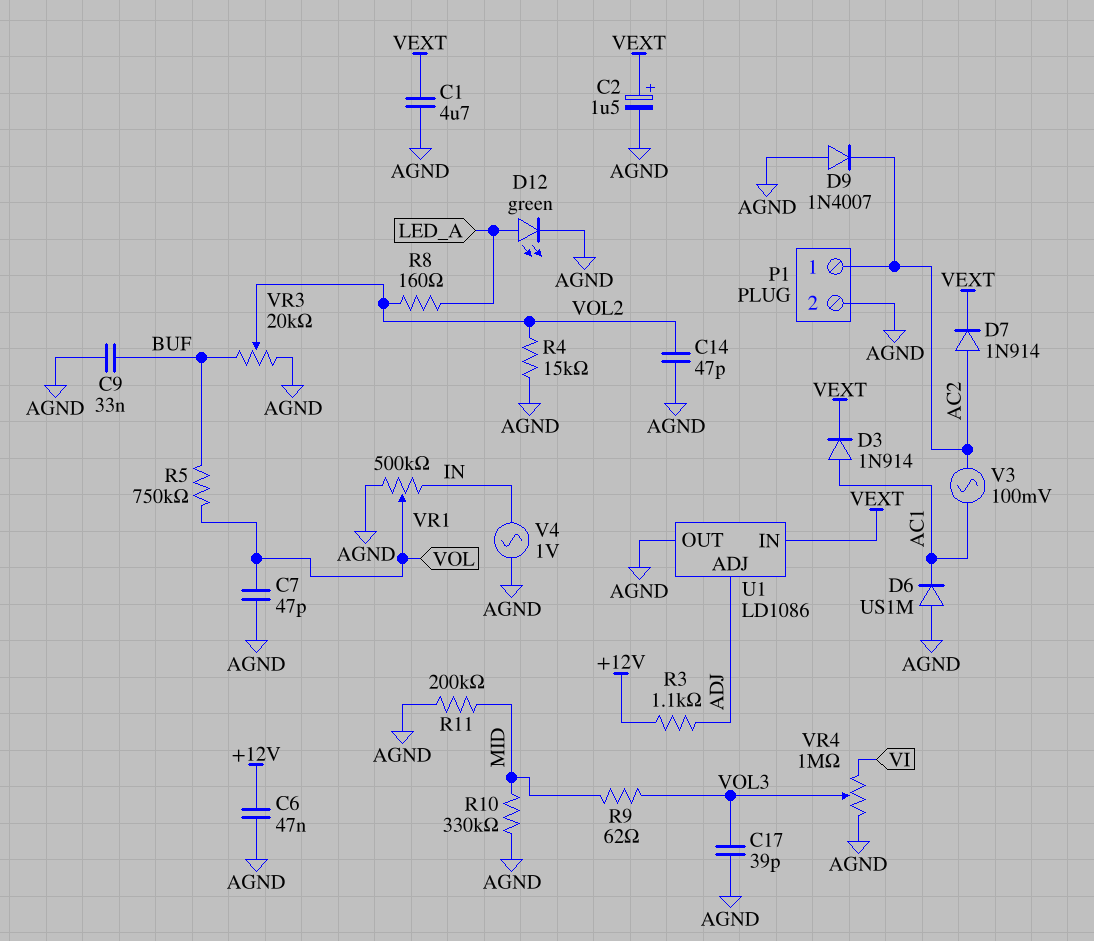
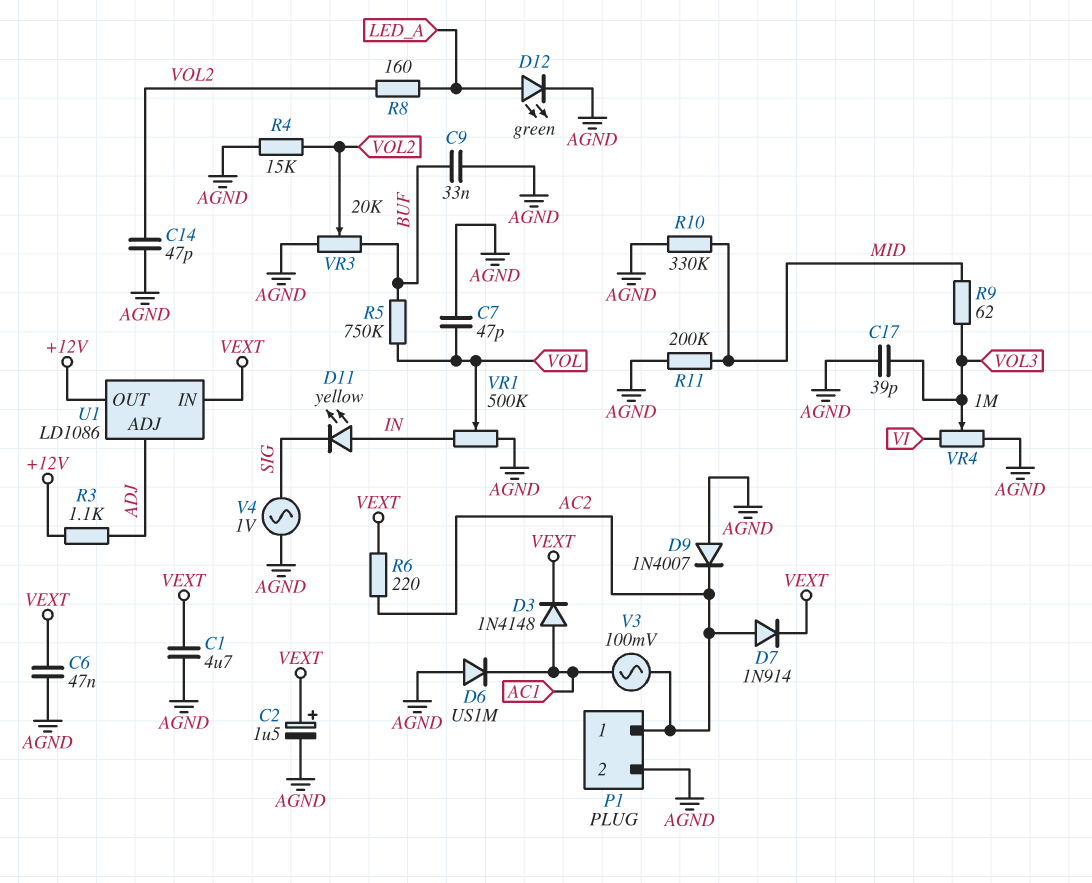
C6: 47nF (+12V, AGND) -> 47nF (AGND, VEXT)
D3: diode 1N914 (A AC1, K VEXT) -> diode 1N4148 (A AC1, K VEXT)
D11: none -> LED yellow (A IN, K SIG)
R6: none -> 220 (AC2, VEXT)
U1 pin OUT: AGND -> +12V
V4: AC 1V (AGND, IN) -> AC 1V (AGND, SIG)

